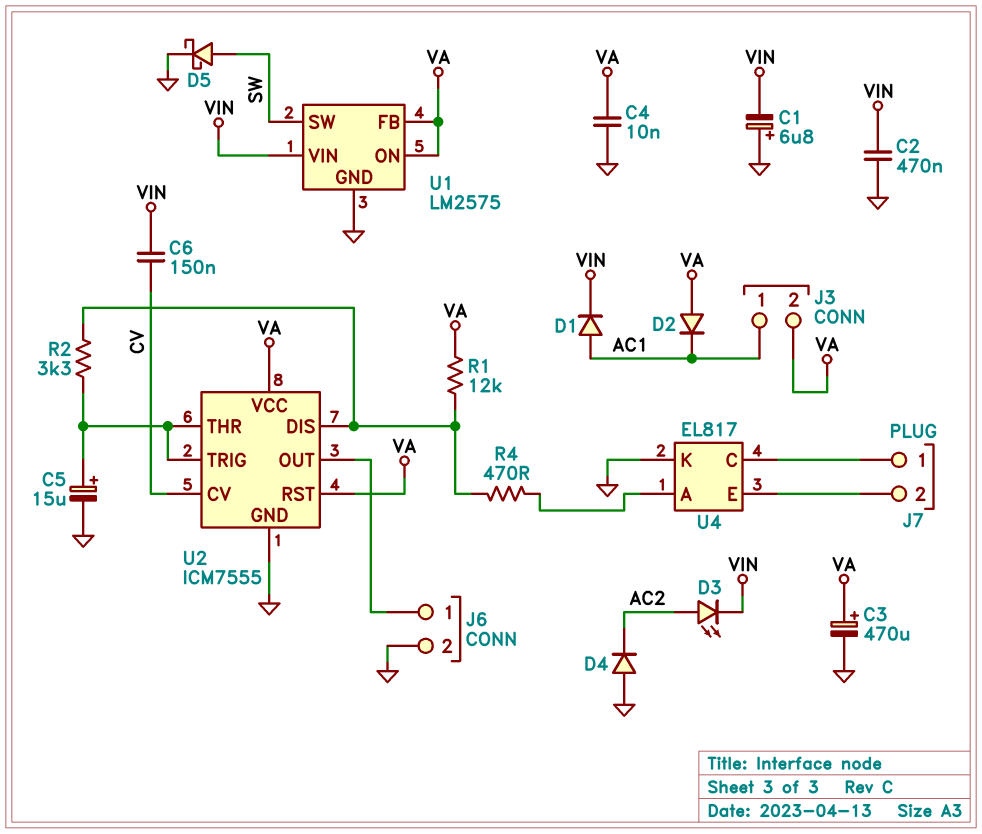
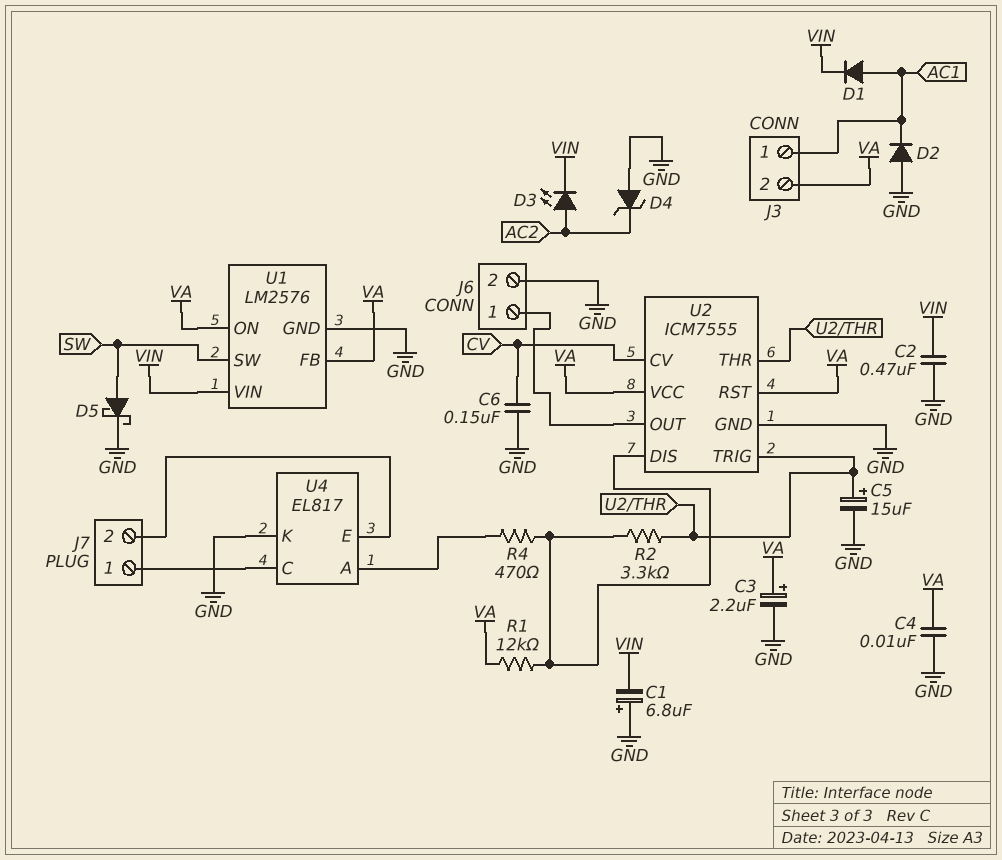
C3: 470uF (plus VA, minus GND) -> 2.2uF (plus VA, minus GND)
C6: 150nF (CV, VIN) -> 150nF (CV, GND)
D2: diode (A VA, K AC1) -> diode (A GND, K AC1)
D4: diode (A GND, K AC2) -> zener (A GND, K AC2)
U1: LM2575 -> LM2576

